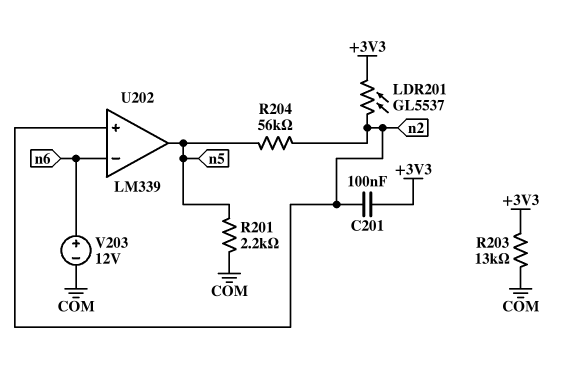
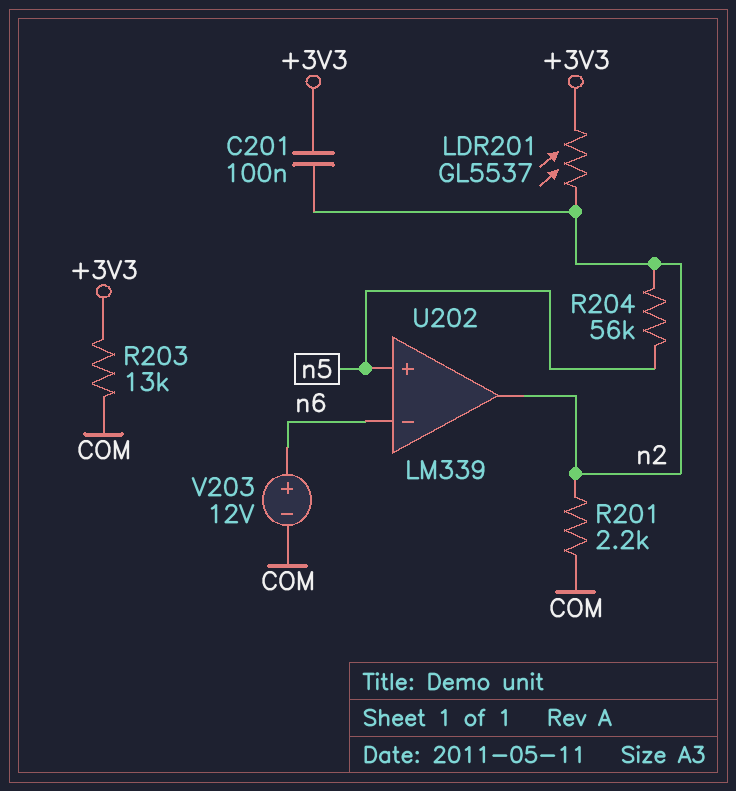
R201: 2.2k (COM, n5) -> 2.2k (COM, n2)
U202 pin in+: n2 -> n5
U202 pin out: n5 -> n2

